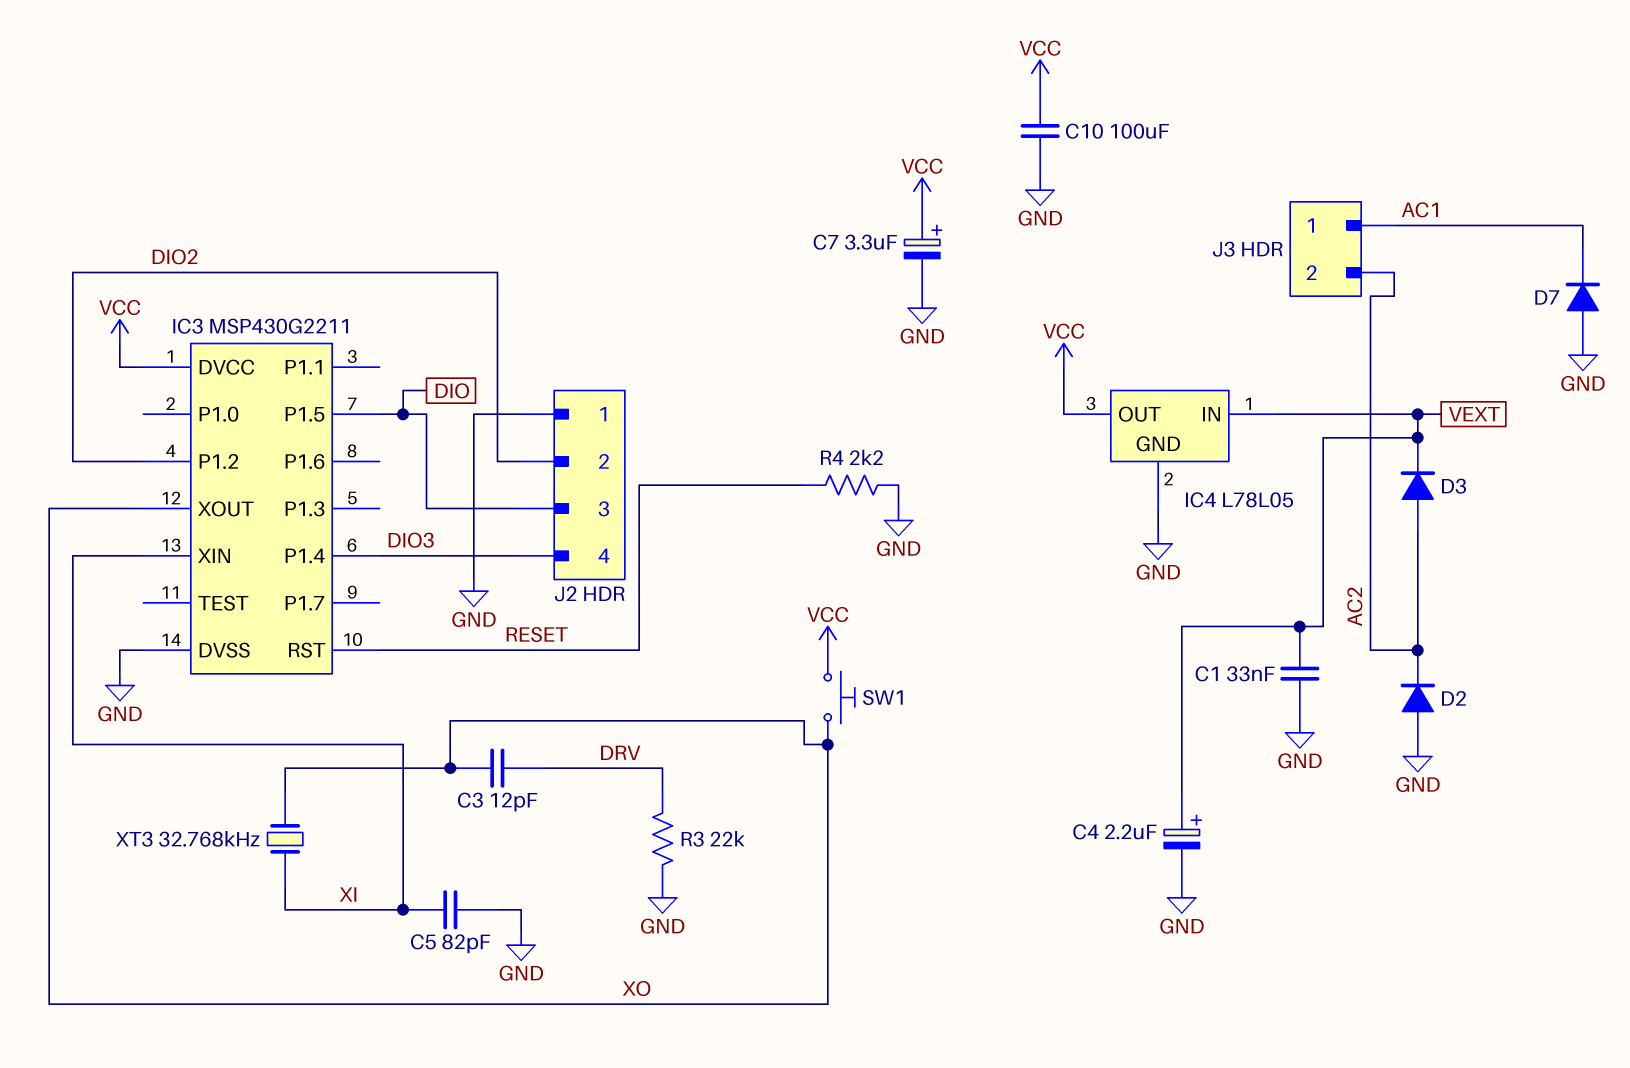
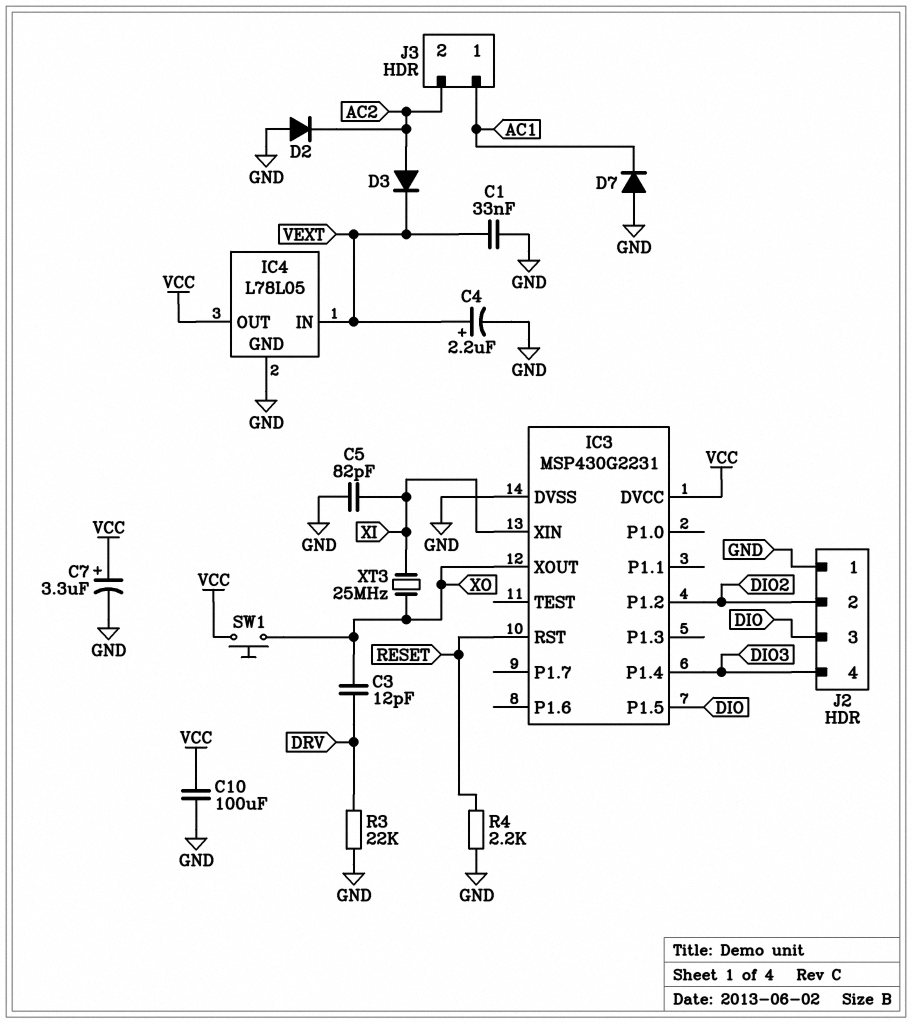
IC3: MSP430G2211 -> MSP430G2231
XT3: 32.768kHz (XI, XO) -> 25MHz (XI, XO)

